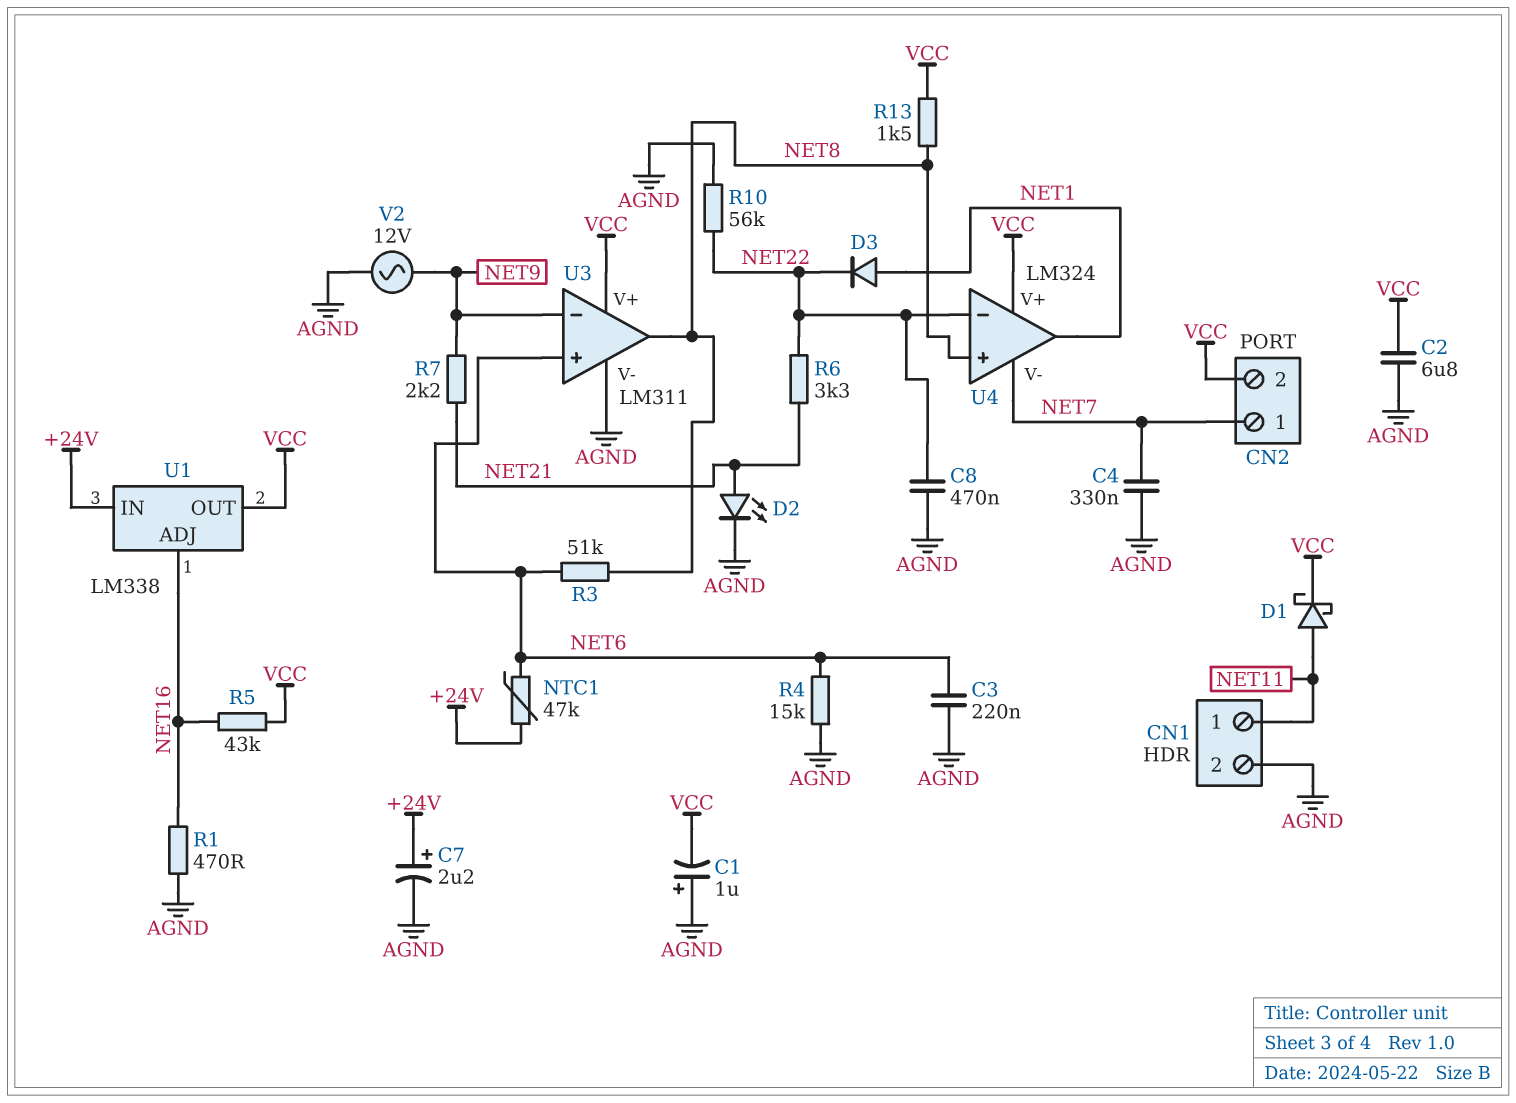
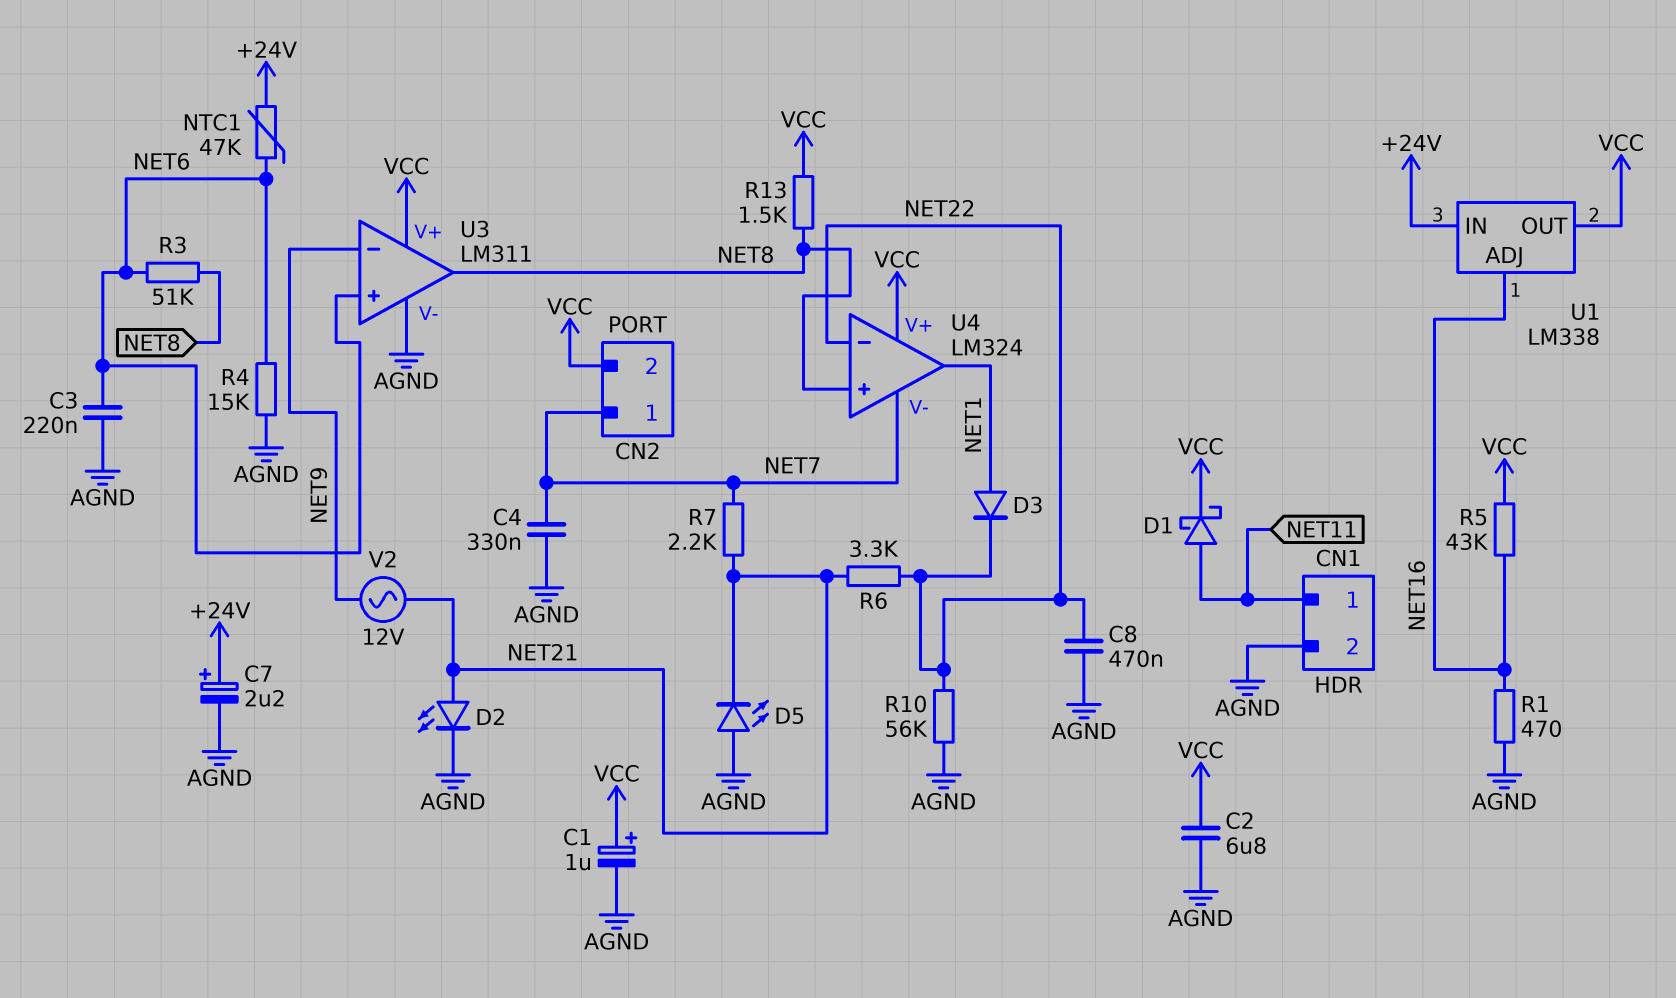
C1: 1uF (plus AGND, minus VCC) -> 1uF (plus VCC, minus AGND)
D5: none -> LED (A AGND, K NET21)
R7: 2.2k (NET9, NET21) -> 2.2k (NET7, NET21)
V2: AC 12V (AGND, NET9) -> AC 12V (NET9, NET21)

